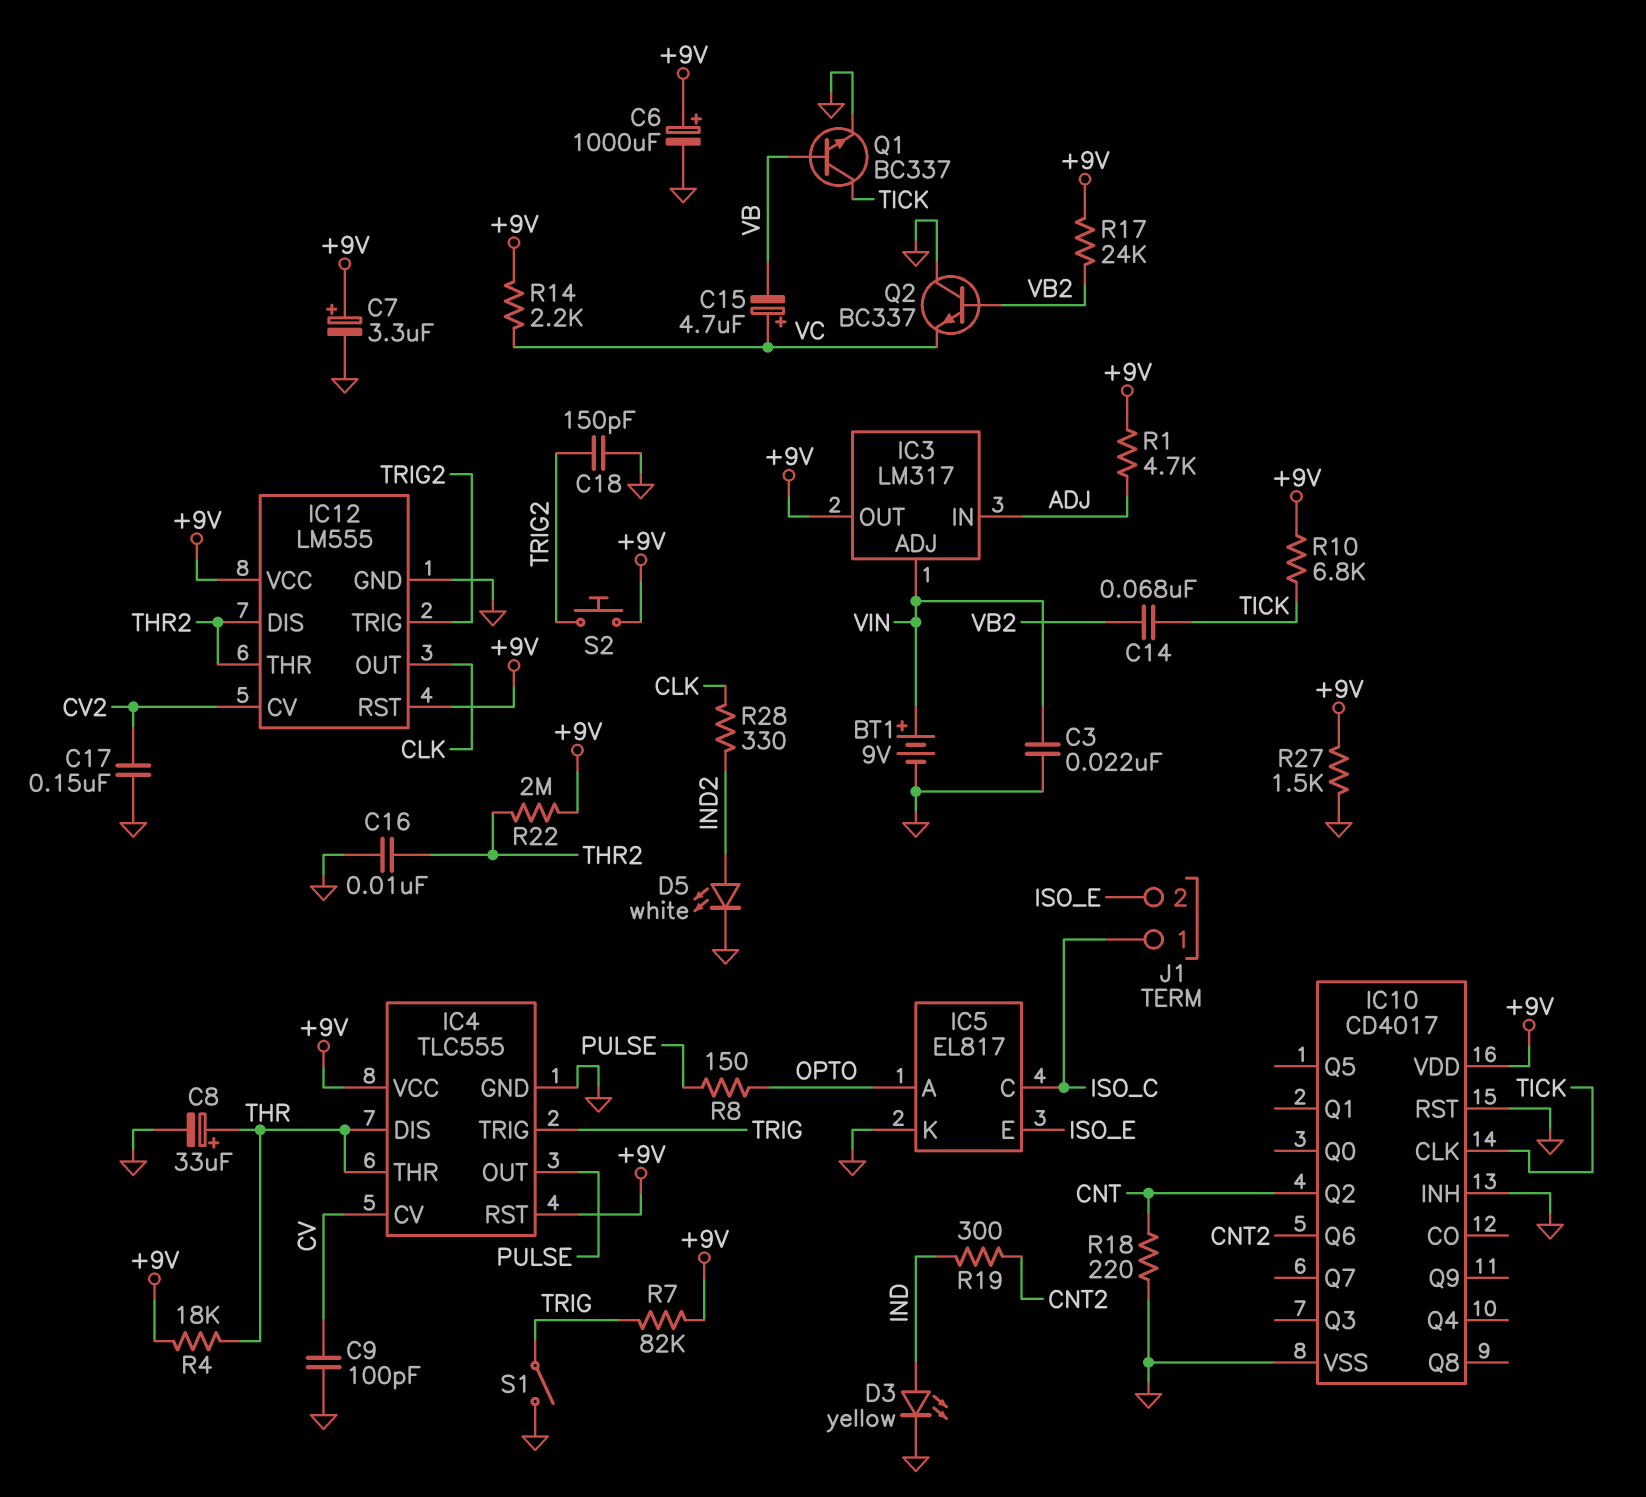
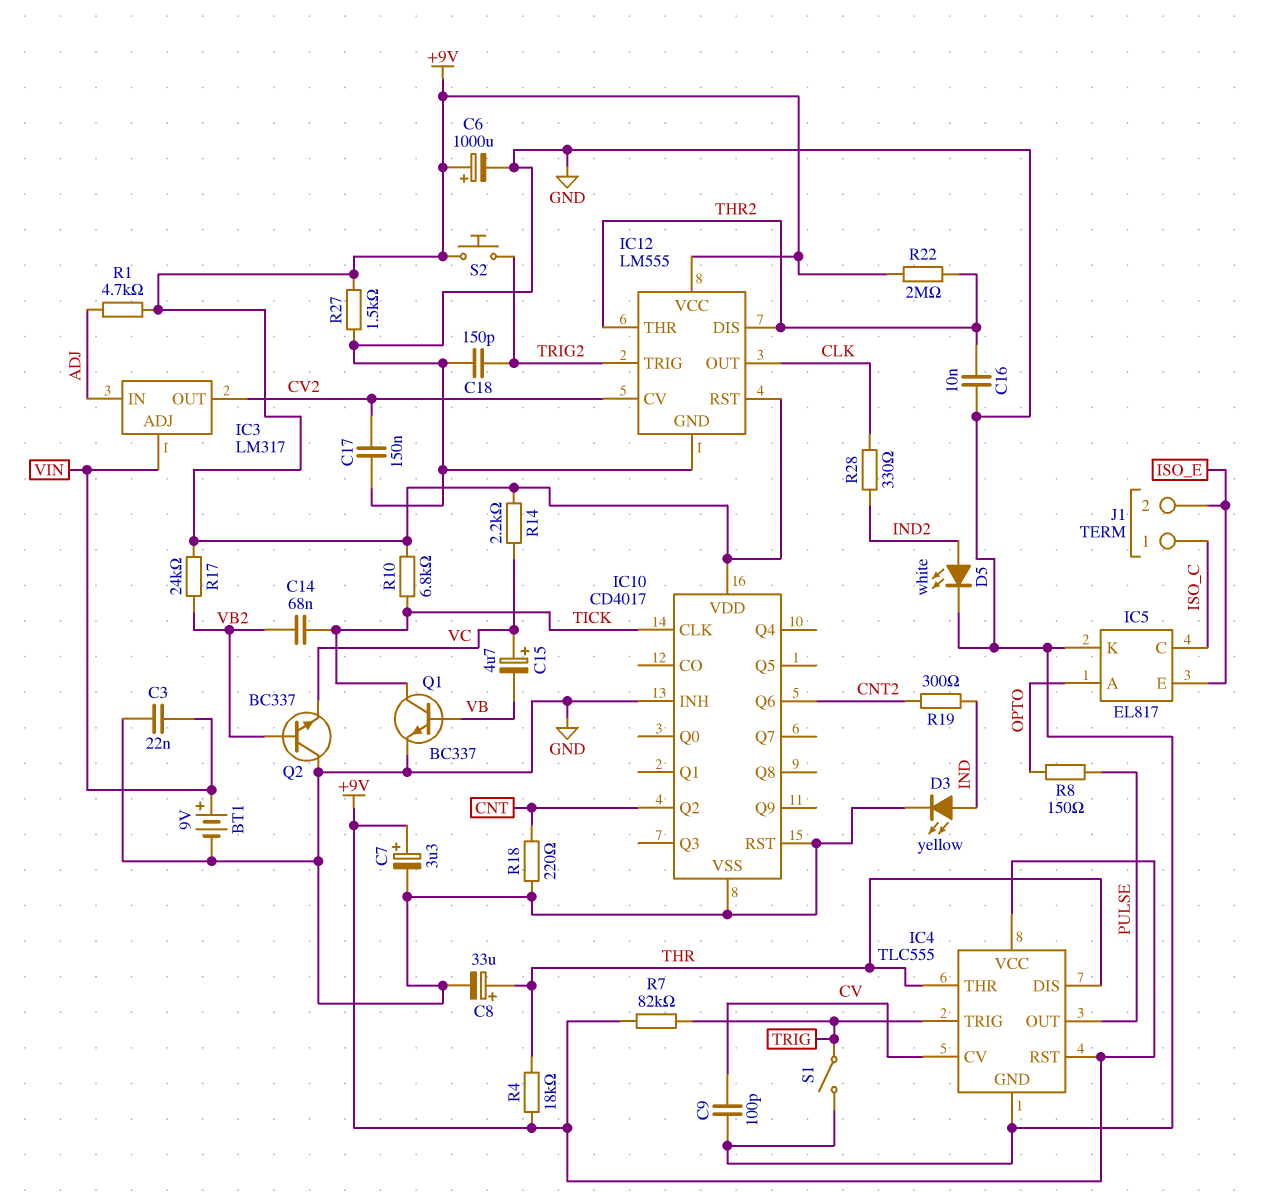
IC3 pin OUT: +9V -> CV2

